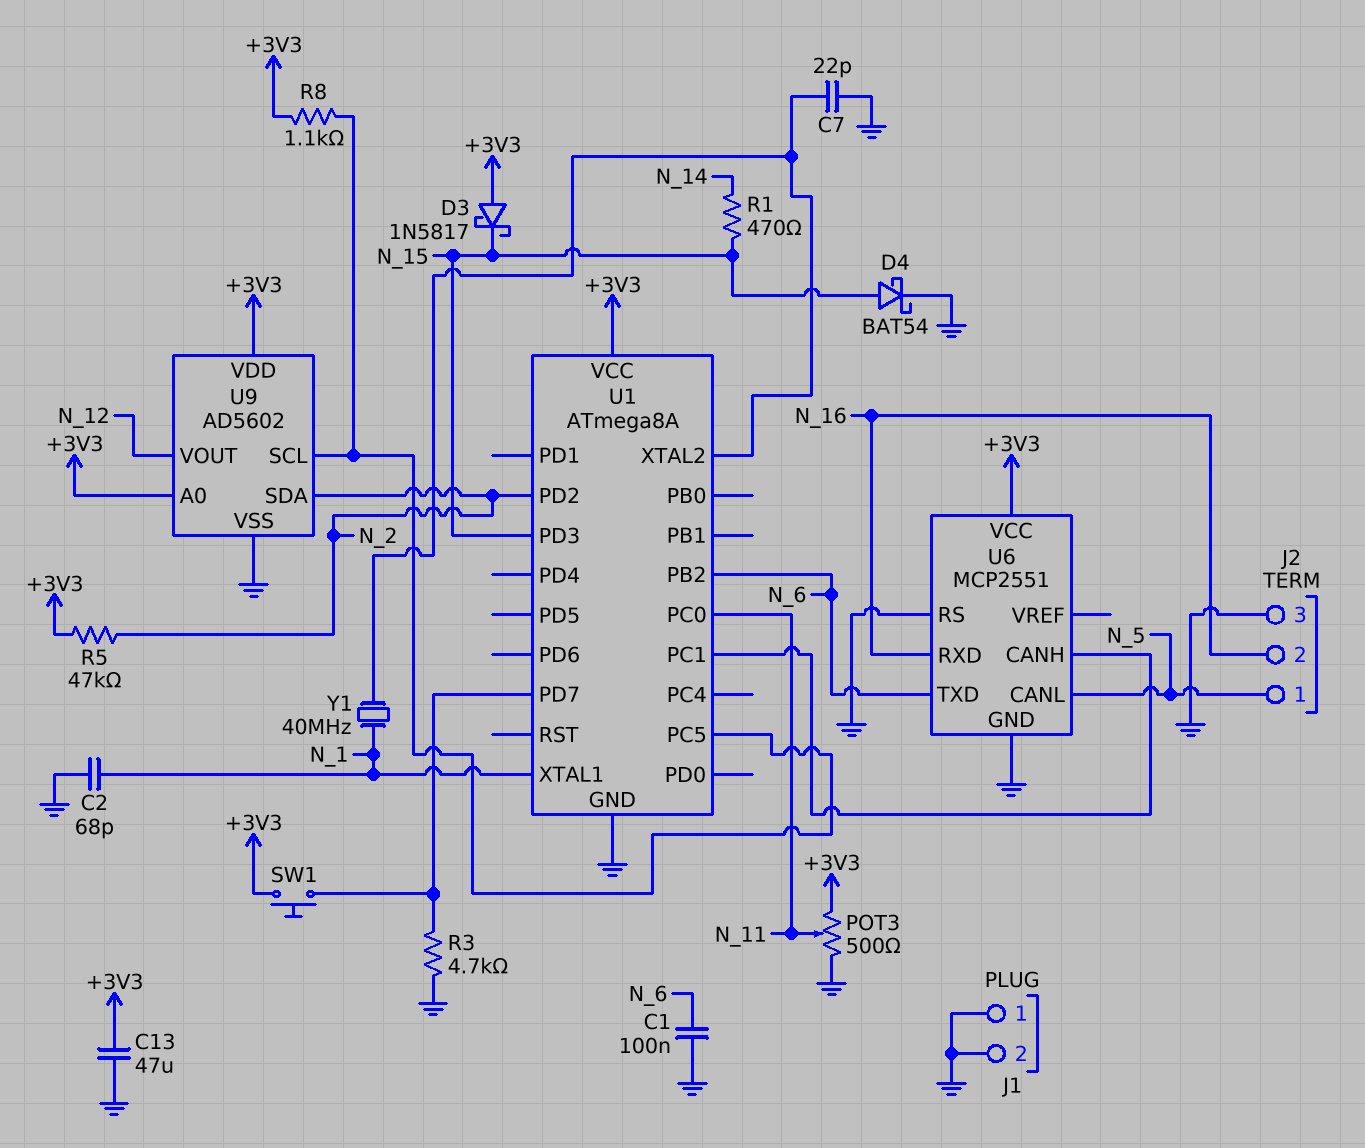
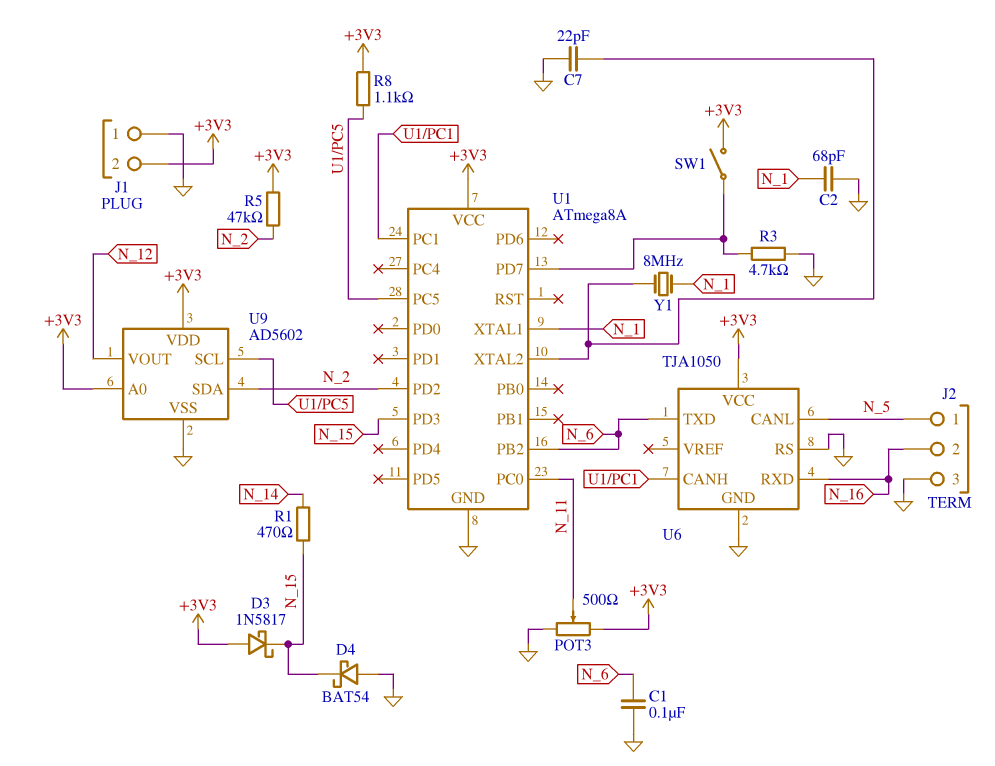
C13: 47uF (+3V3, GND) -> none
D4: schottky BAT54 (A N_15, K GND) -> schottky BAT54 (A GND, K N_15)
J1 pin 2: GND -> +3V3
SW1: button (+3V3, U1/PD7) -> switch (+3V3, U1/PD7)
U6: MCP2551 -> TJA1050
Y1: 40MHz (N_1, U1/XTAL2) -> 8MHz (N_1, U1/XTAL2)

